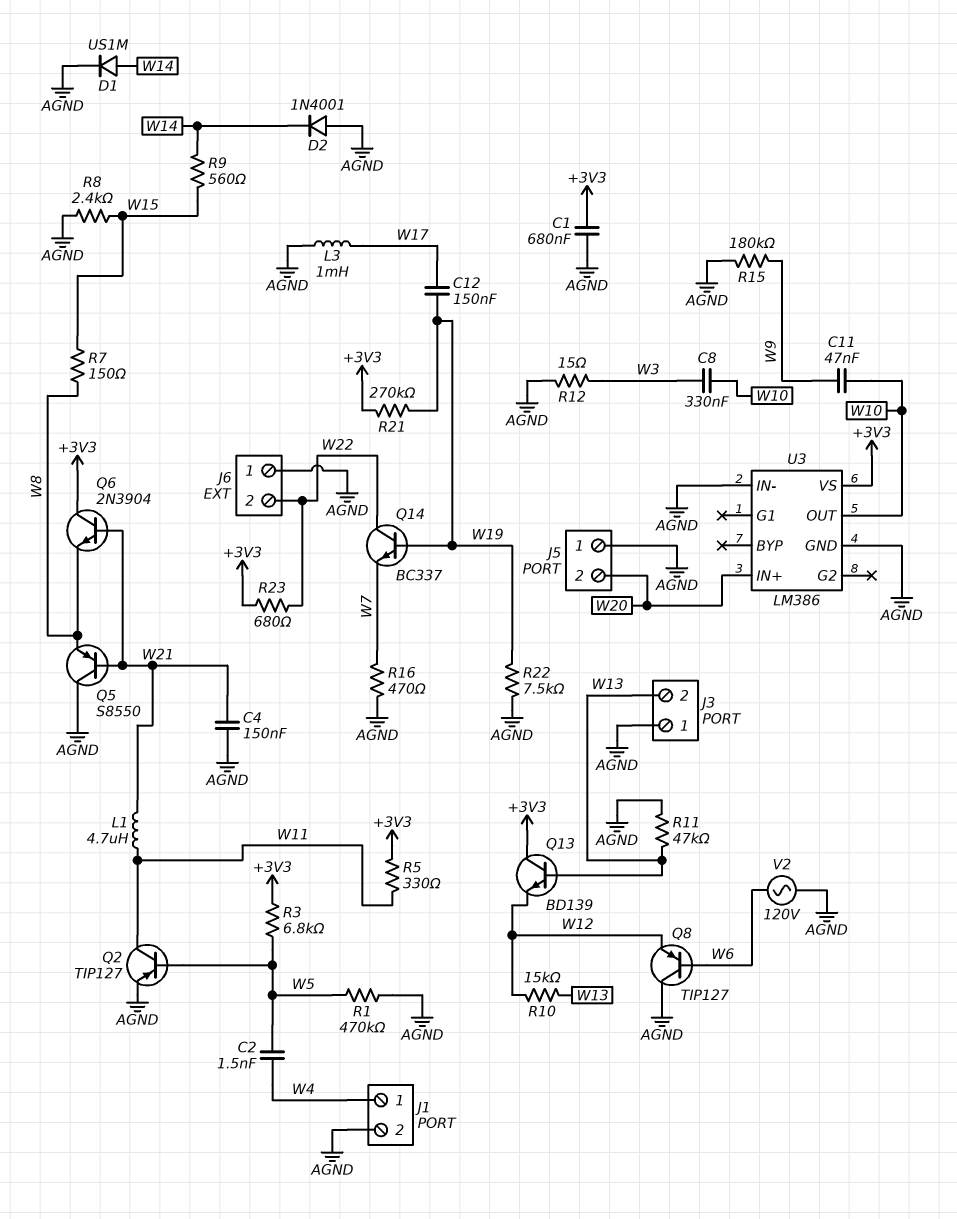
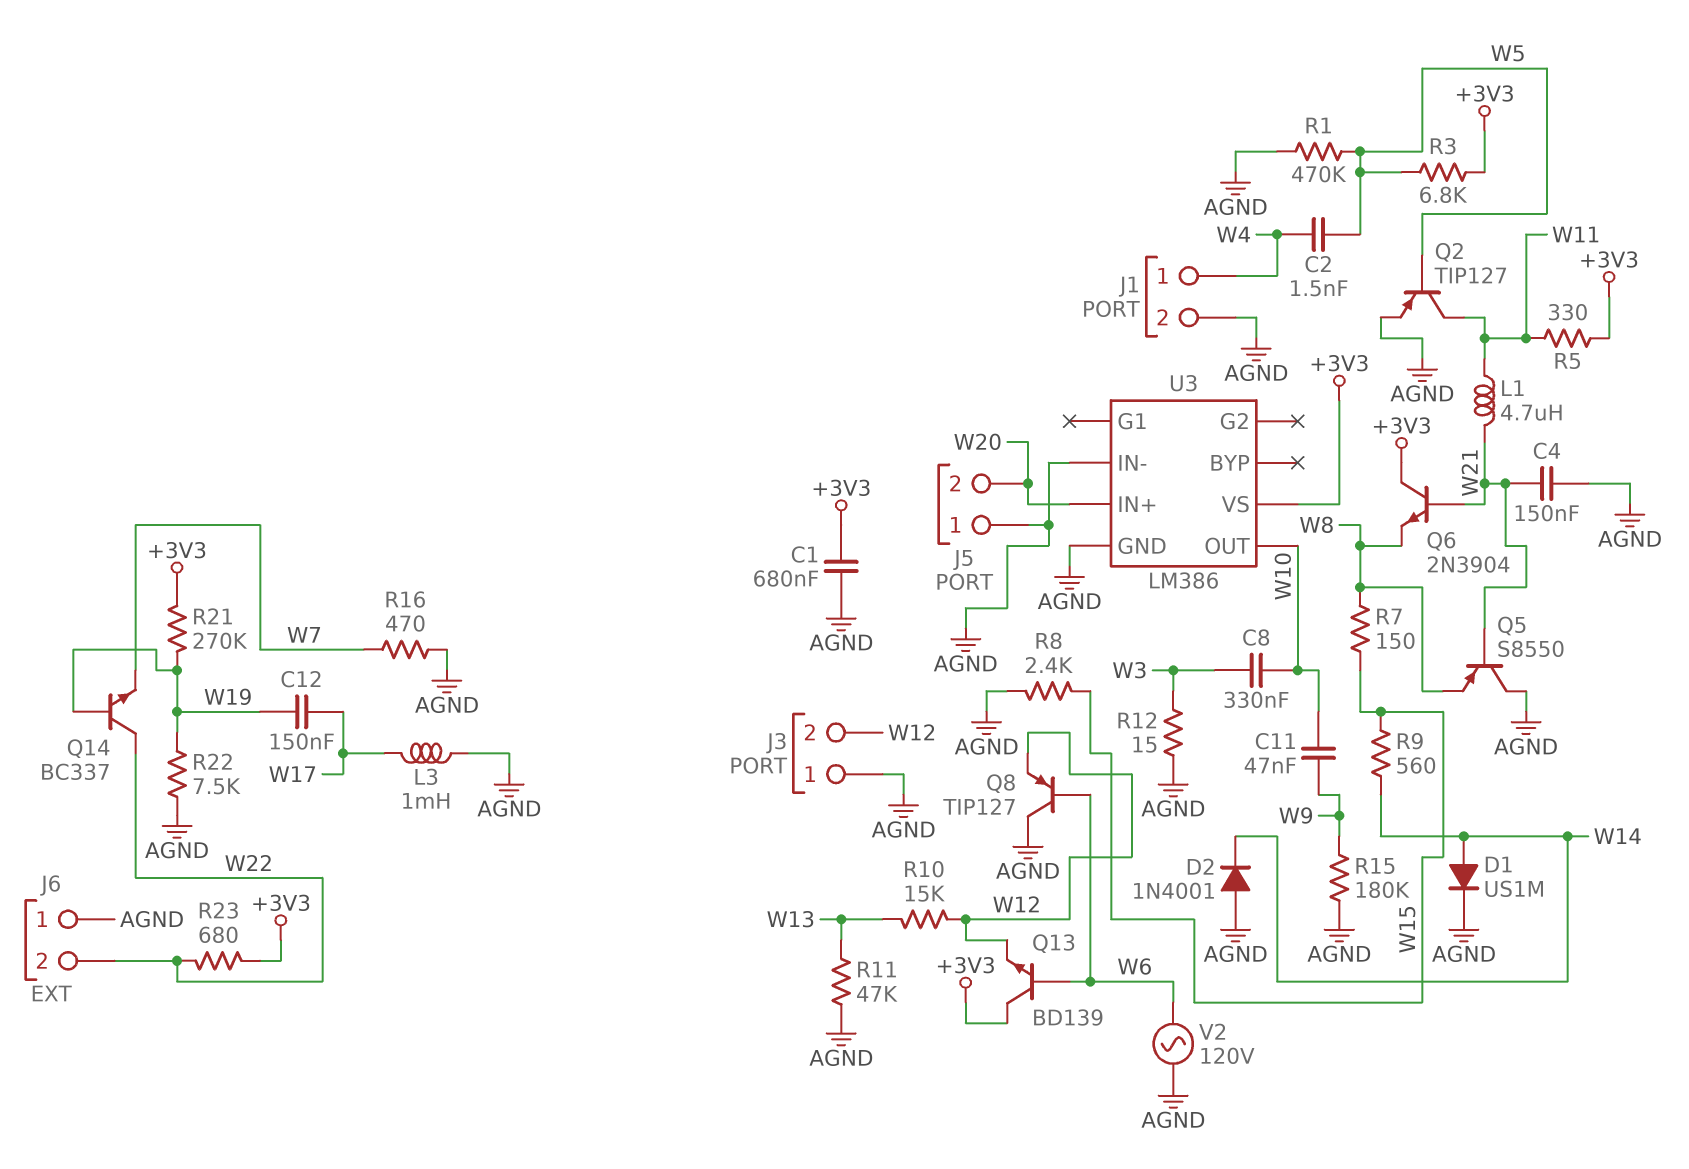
J3 pin 2: W13 -> W12
Q13: NPN BD139 (B W13, C +3V3, E W12) -> NPN BD139 (B W6, C +3V3, E W12)

